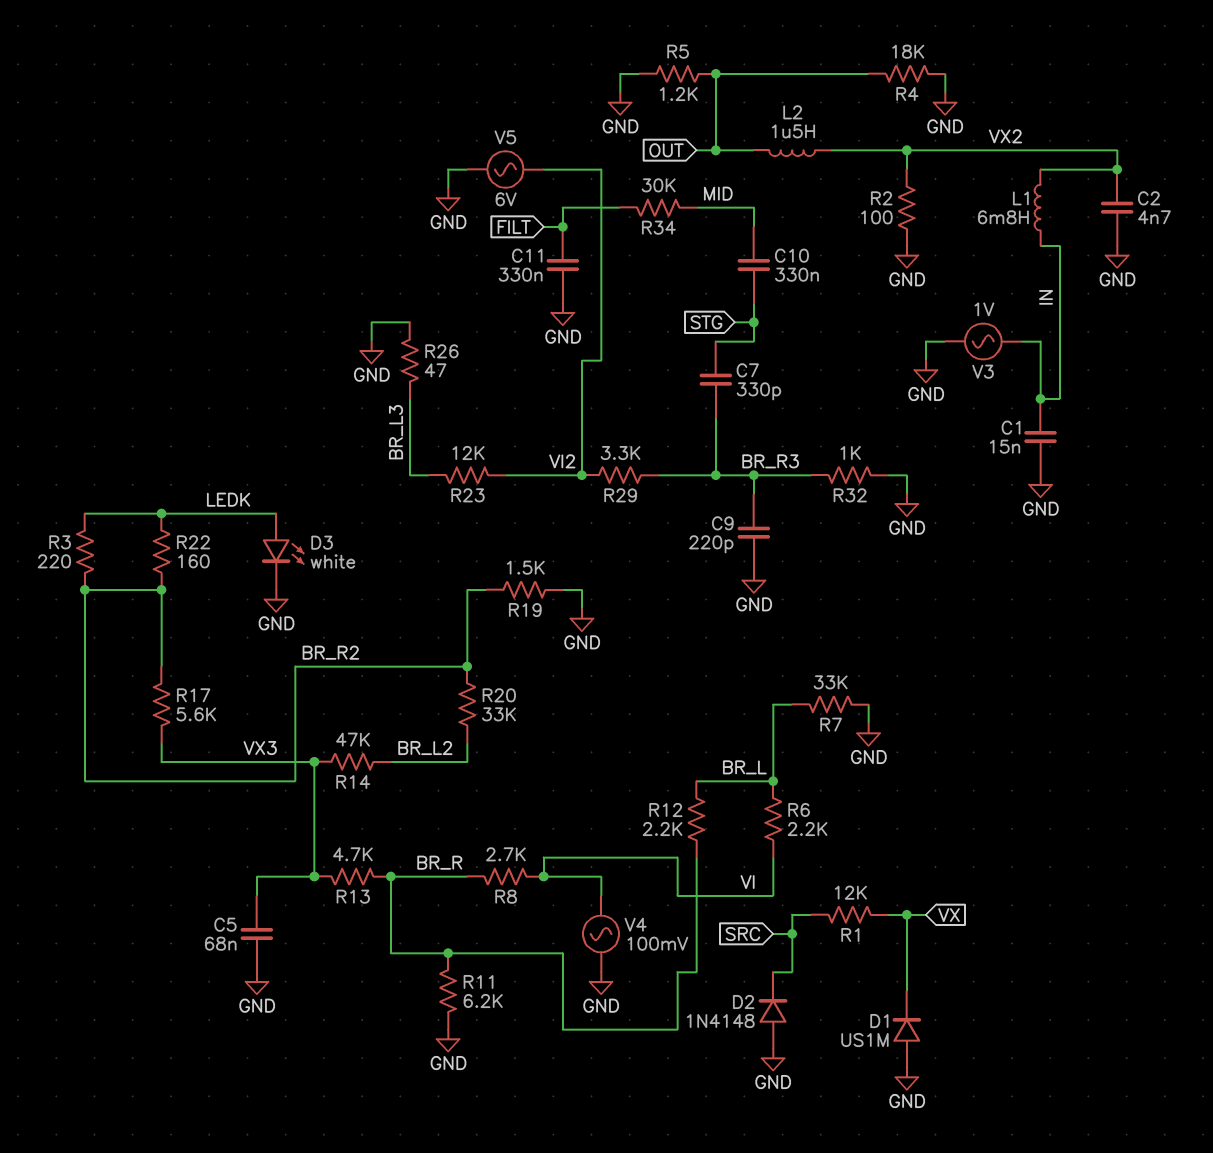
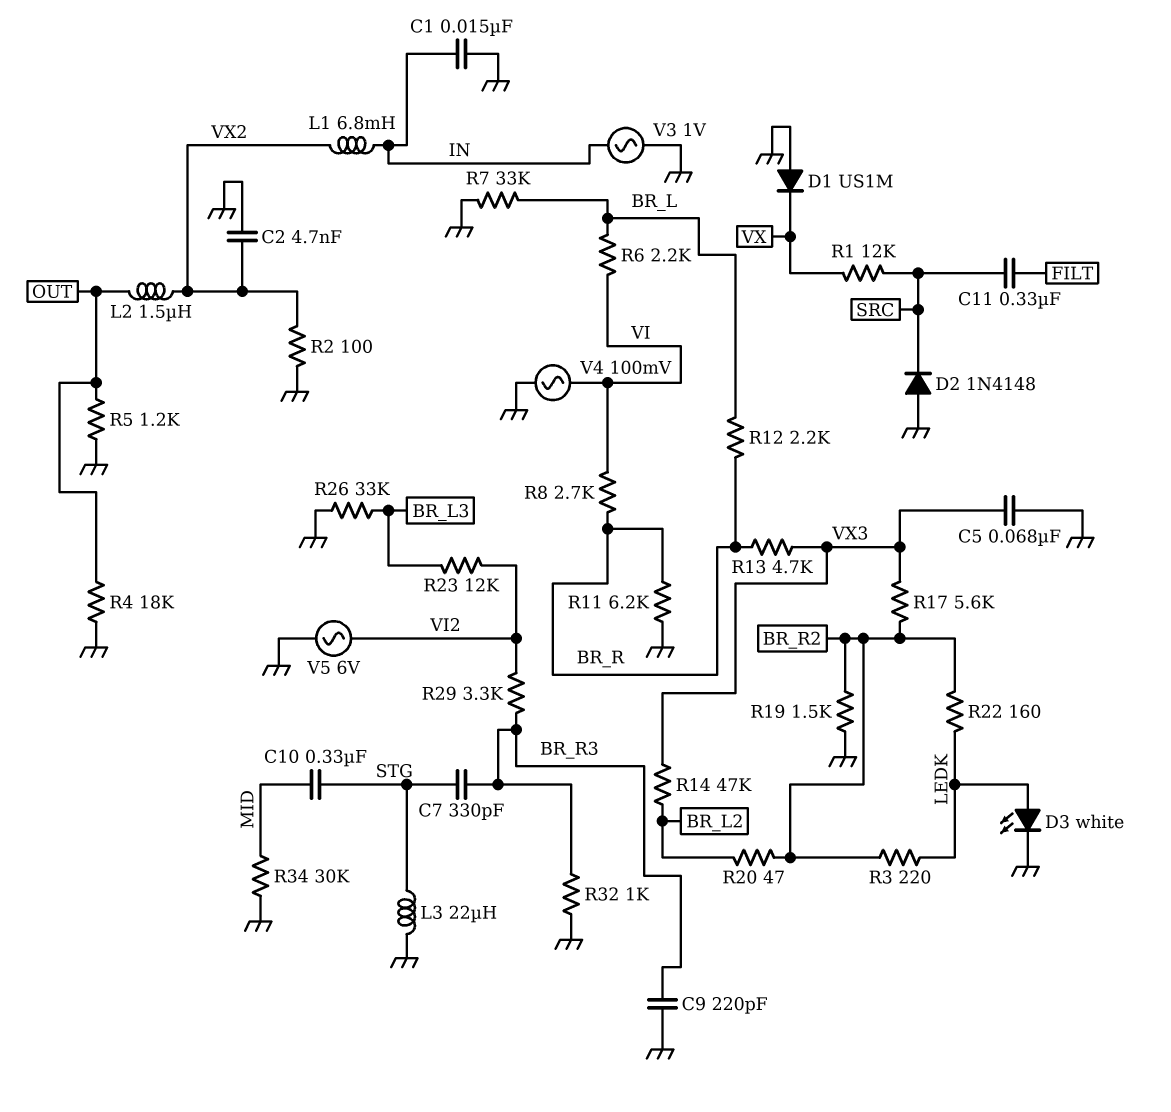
C11: 330nF (FILT, GND) -> 330nF (FILT, SRC)
L3: none -> 22uH (GND, STG)
R20: 33k (BR_L2, BR_R2) -> 47 (BR_L2, BR_R2)
R26: 47 (BR_L3, GND) -> 33k (BR_L3, GND)
R34: 30k (FILT, MID) -> 30k (GND, MID)

